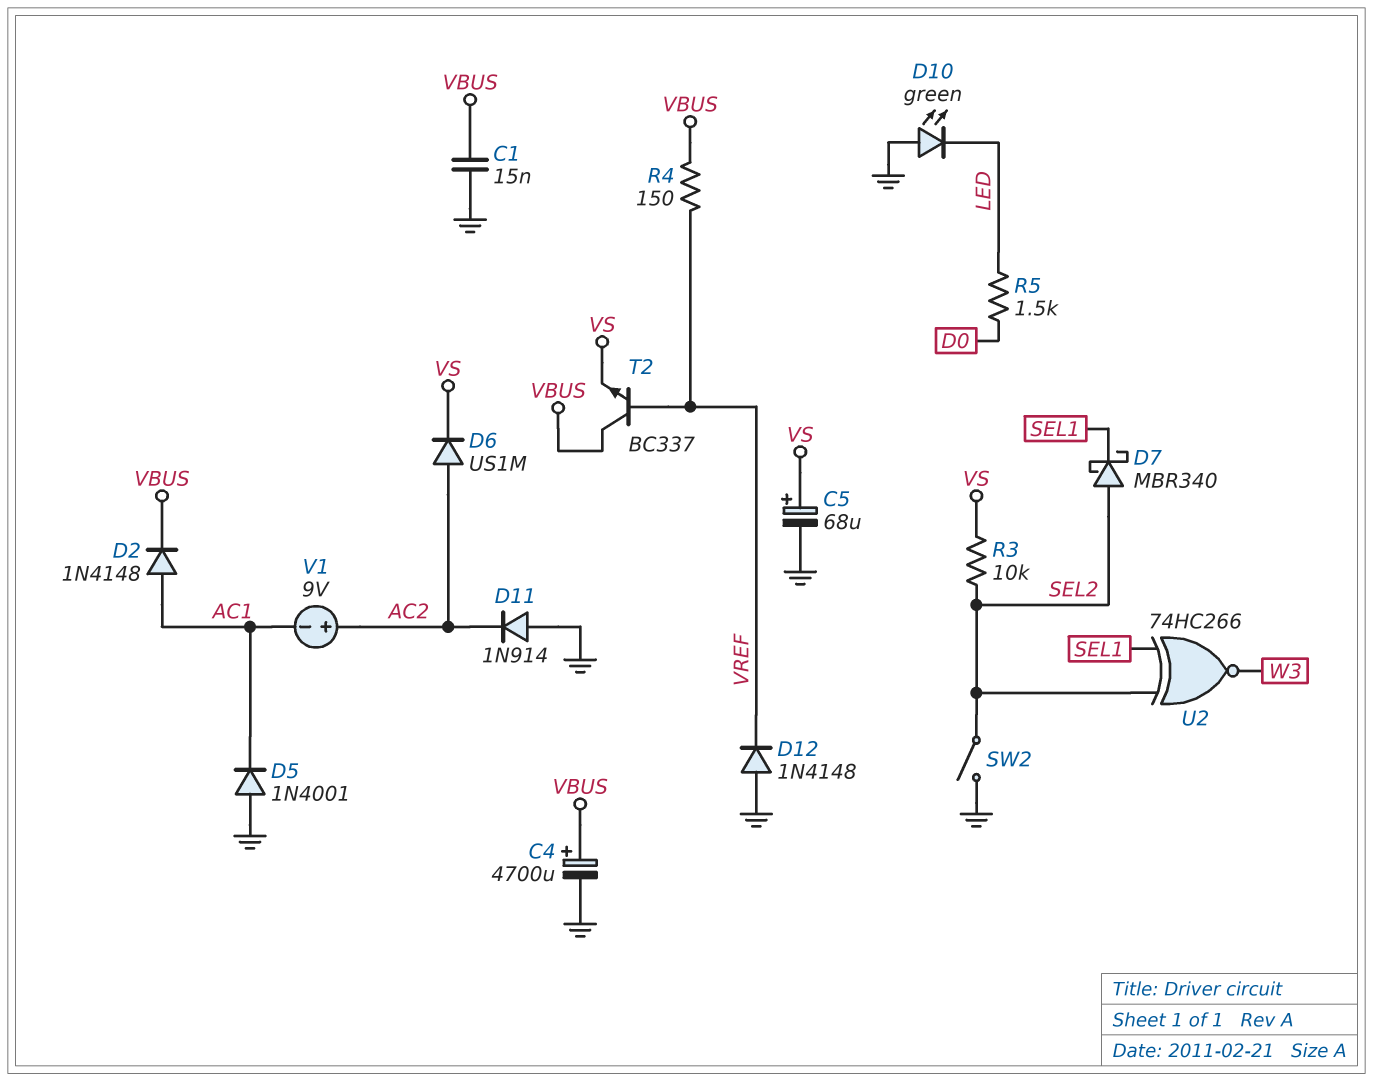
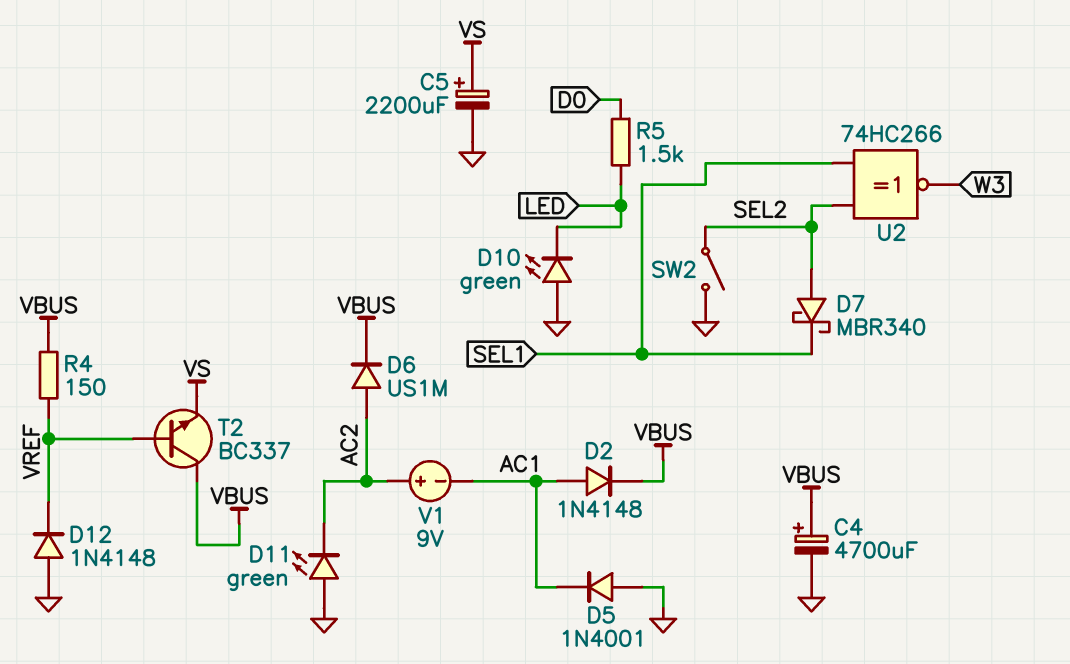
C1: 15nF (GND, VBUS) -> none
C5: 68uF (plus VS, minus GND) -> 2200uF (plus VS, minus GND)
D6: diode US1M (A AC2, K VS) -> diode US1M (A AC2, K VBUS)
D11: diode 1N914 (A GND, K AC2) -> LED green (A GND, K AC2)
R3: 10k (SEL2, VS) -> none

